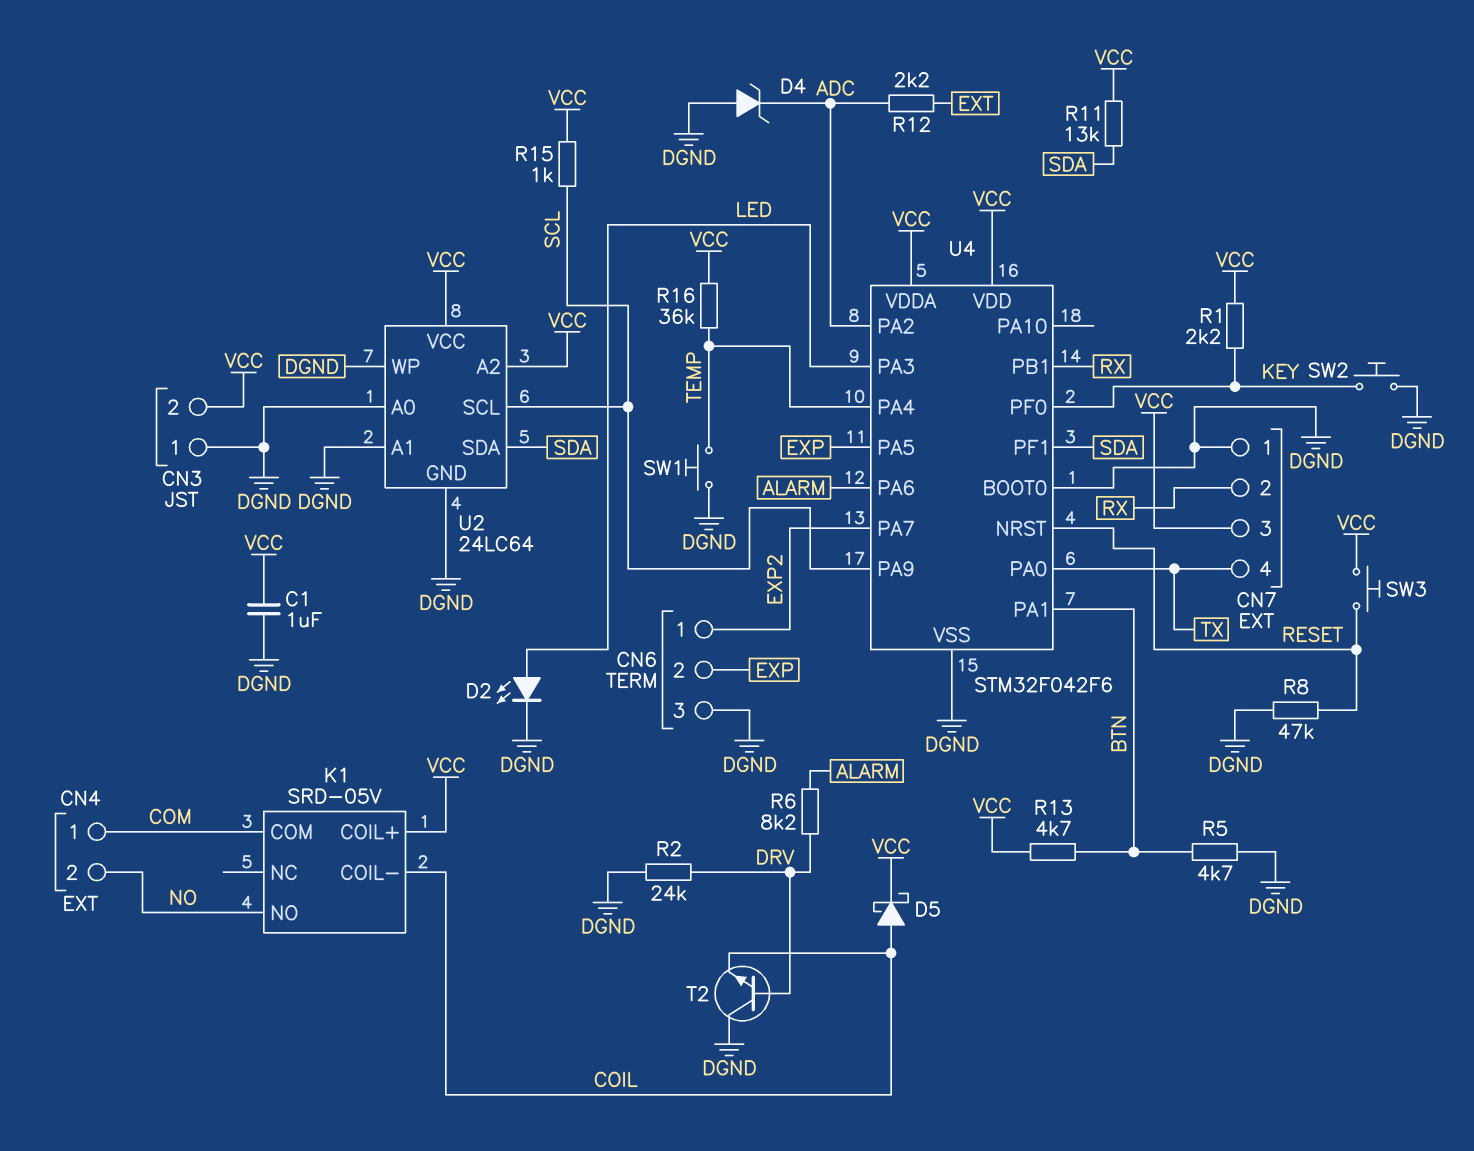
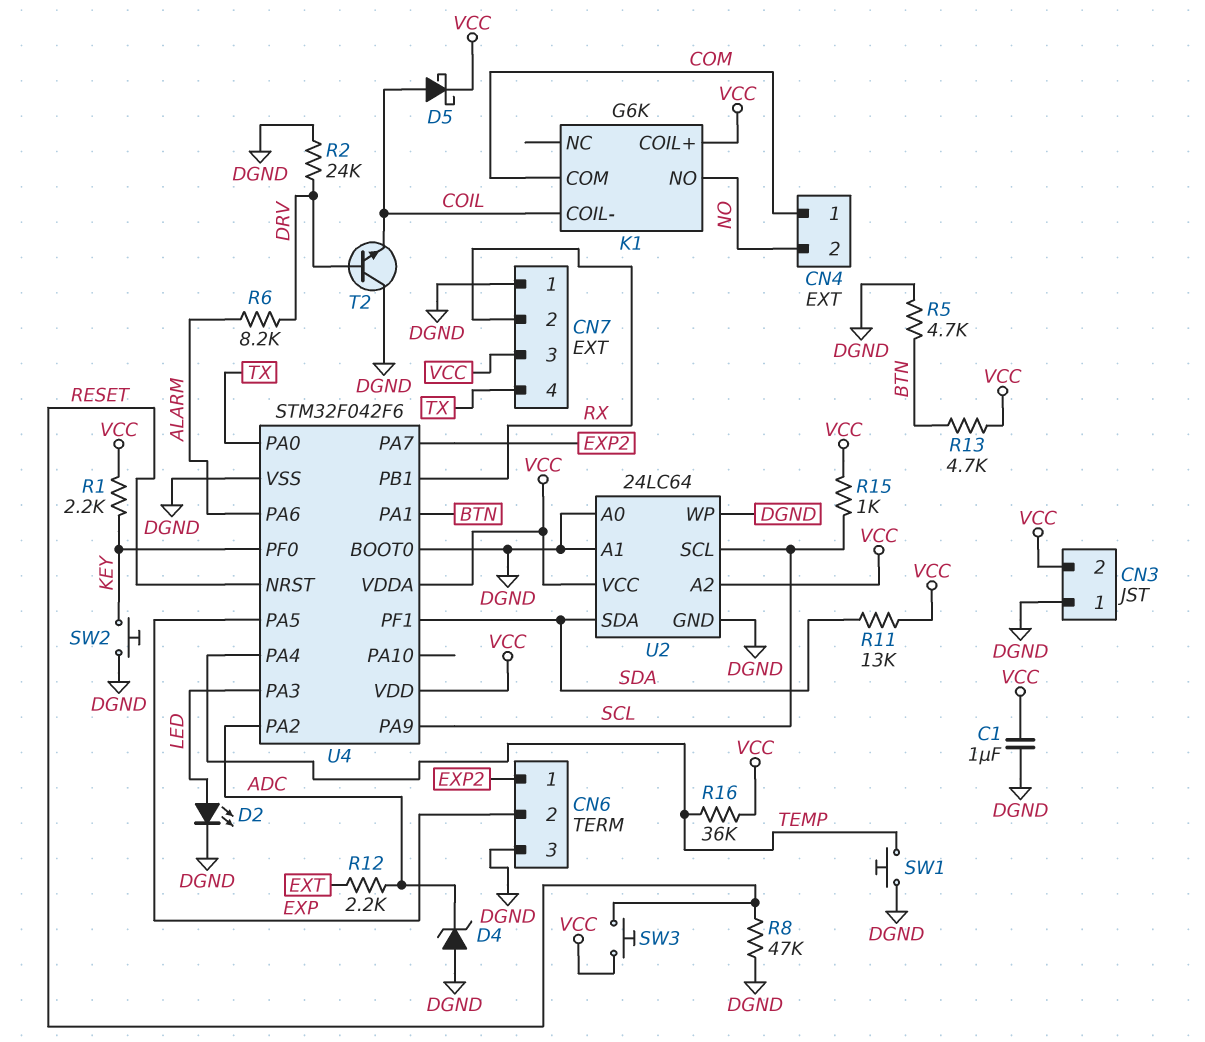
K1: SRD-05V -> G6K

